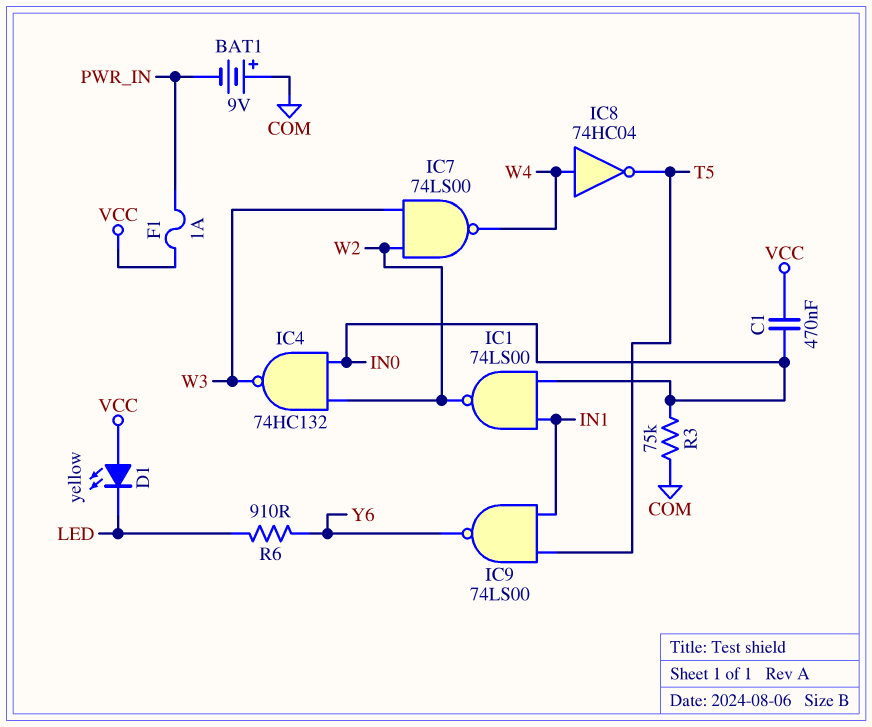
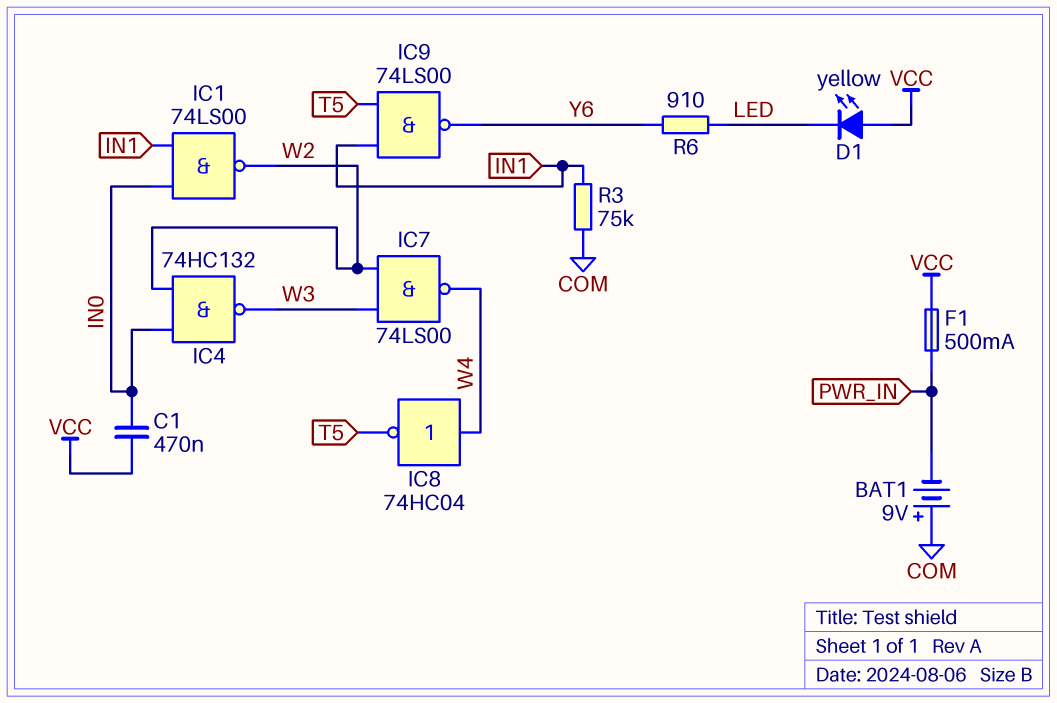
F1: 1A (PWR_IN, VCC) -> 500mA (PWR_IN, VCC)
R3: 75k (COM, IN0) -> 75k (COM, IN1)

